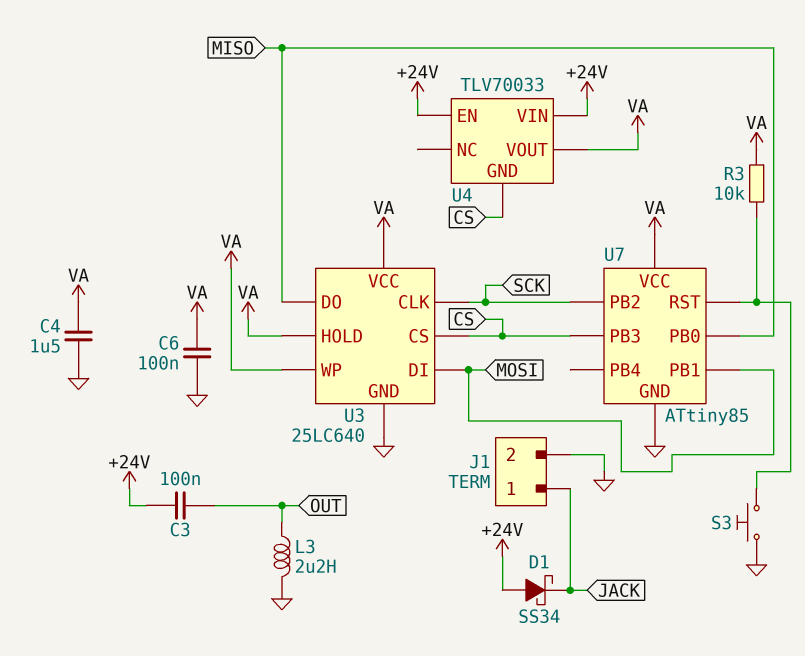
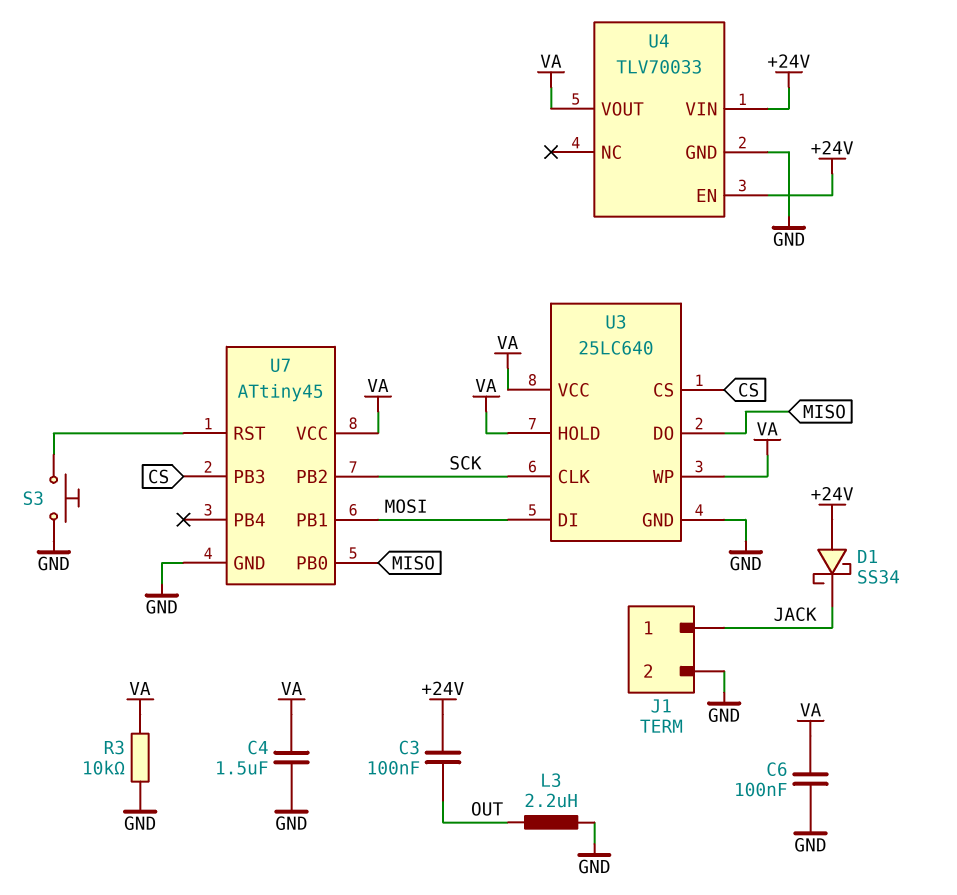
R3: 10k (U7/RST, VA) -> 10k (GND, VA)
U4 pin GND: CS -> GND
U7: ATtiny85 -> ATtiny45

